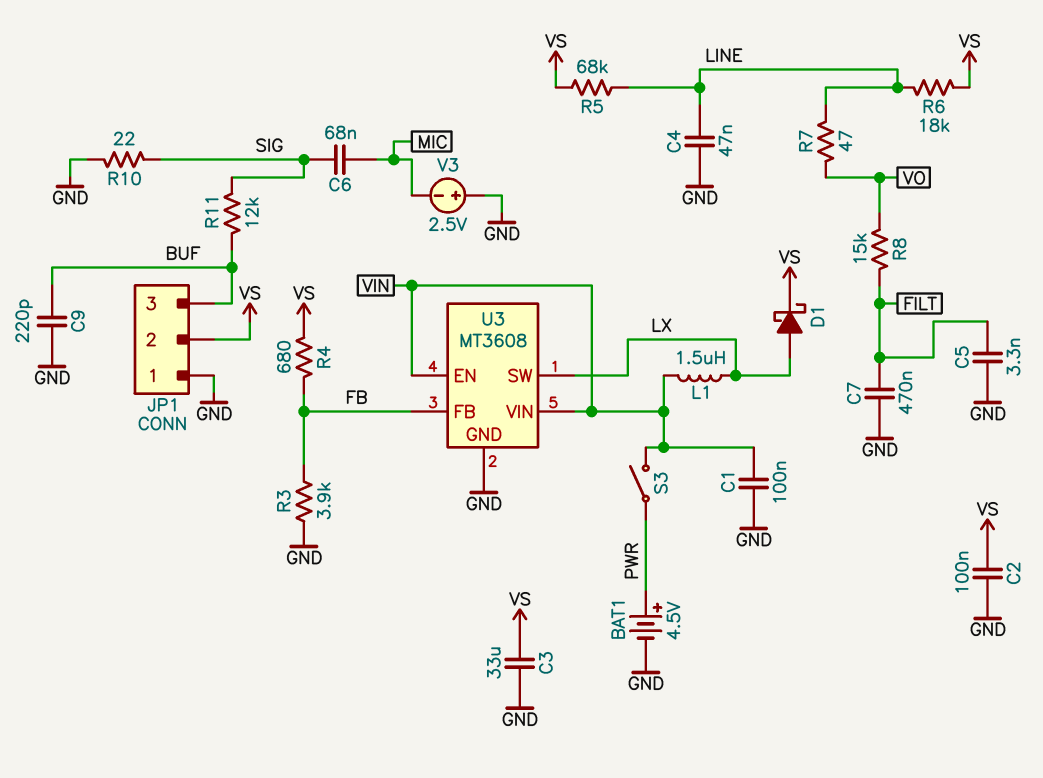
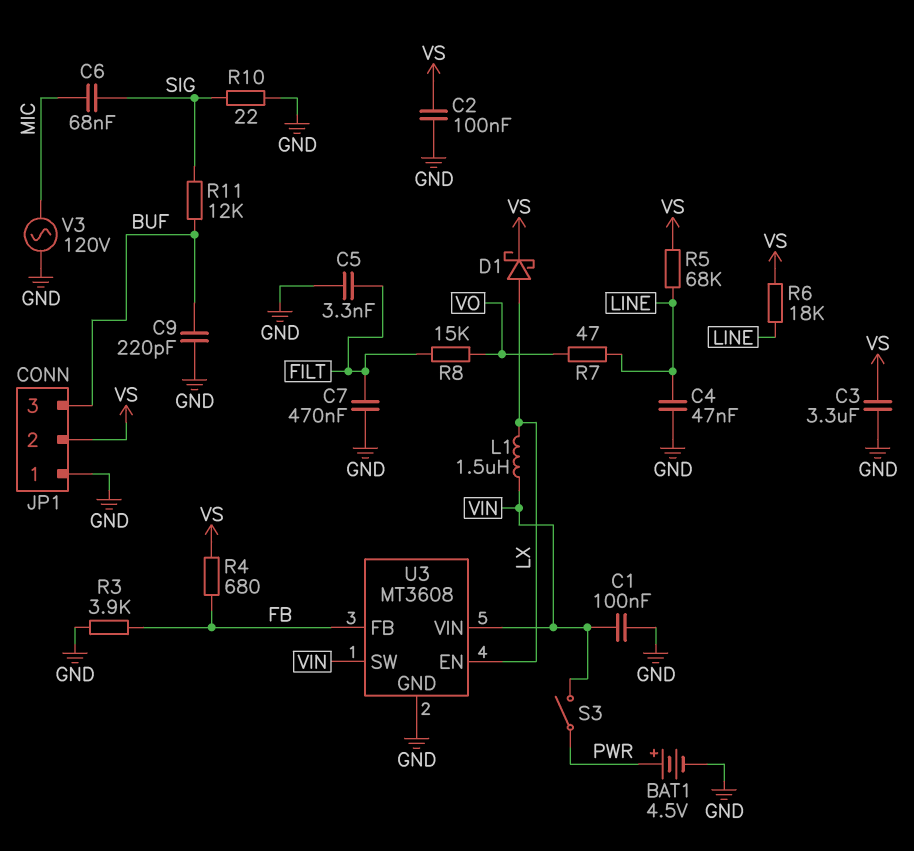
C3: 33uF (GND, VS) -> 3.3uF (GND, VS)
U3 pin EN: VIN -> LX
U3 pin SW: LX -> VIN
V3: 2.5V (plus GND, minus MIC) -> AC 120V (GND, MIC)

